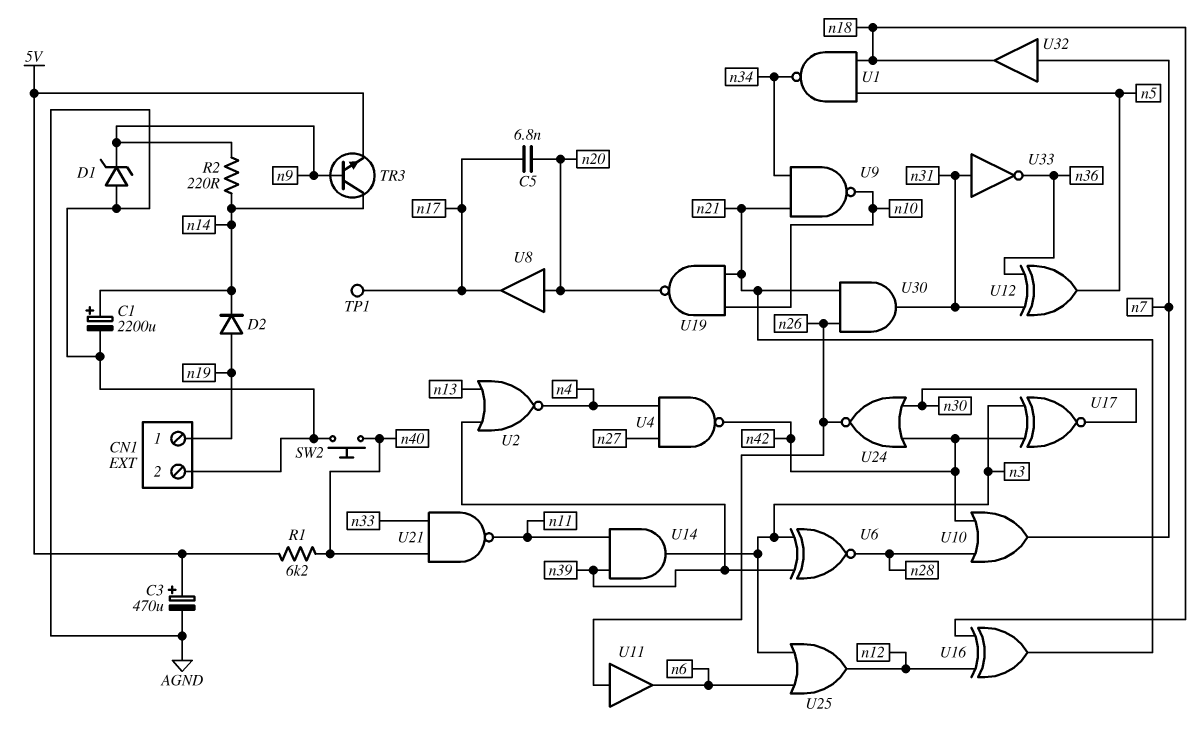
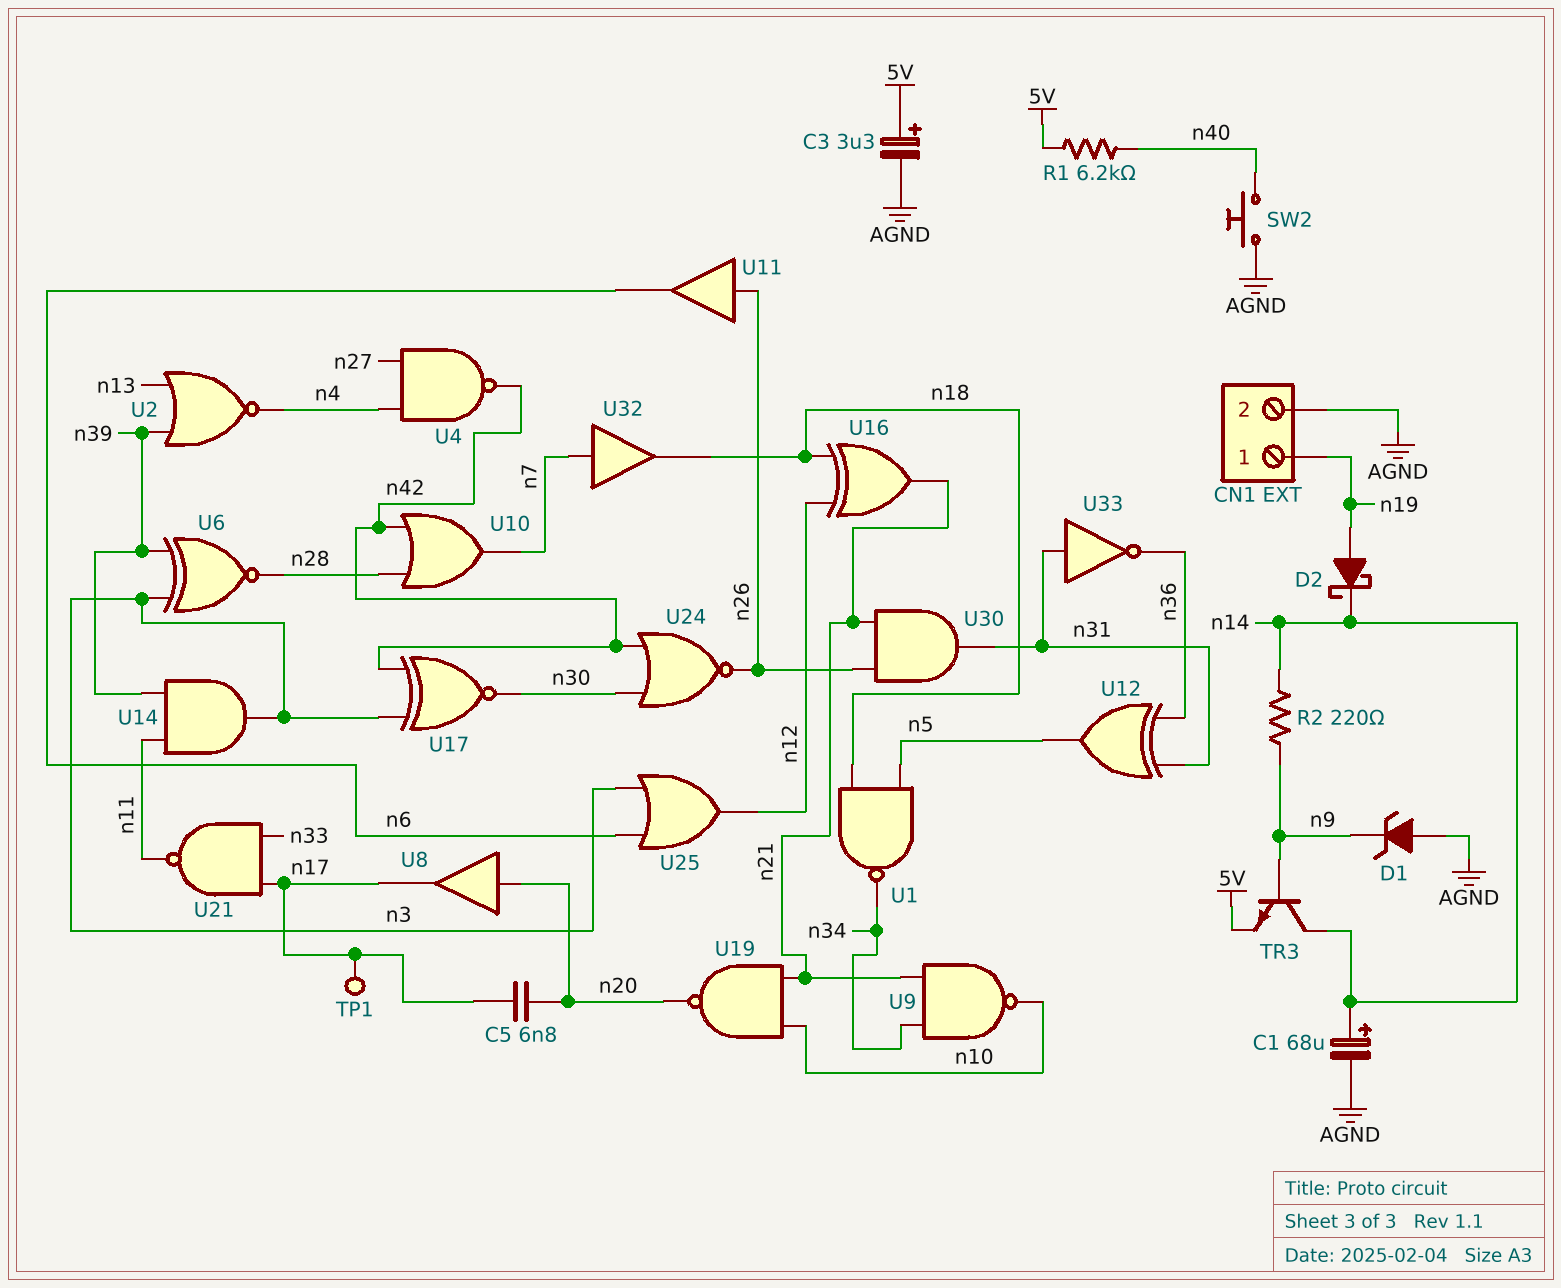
C1: 2200uF (plus n14, minus AGND) -> 68uF (plus n14, minus AGND)
C3: 470uF (plus 5V, minus AGND) -> 3.3uF (plus 5V, minus AGND)
D2: diode (A n19, K n14) -> schottky (A n19, K n14)
U21: NAND (in n33, in n40, out n11) -> NAND (in n17, in n33, out n11)

